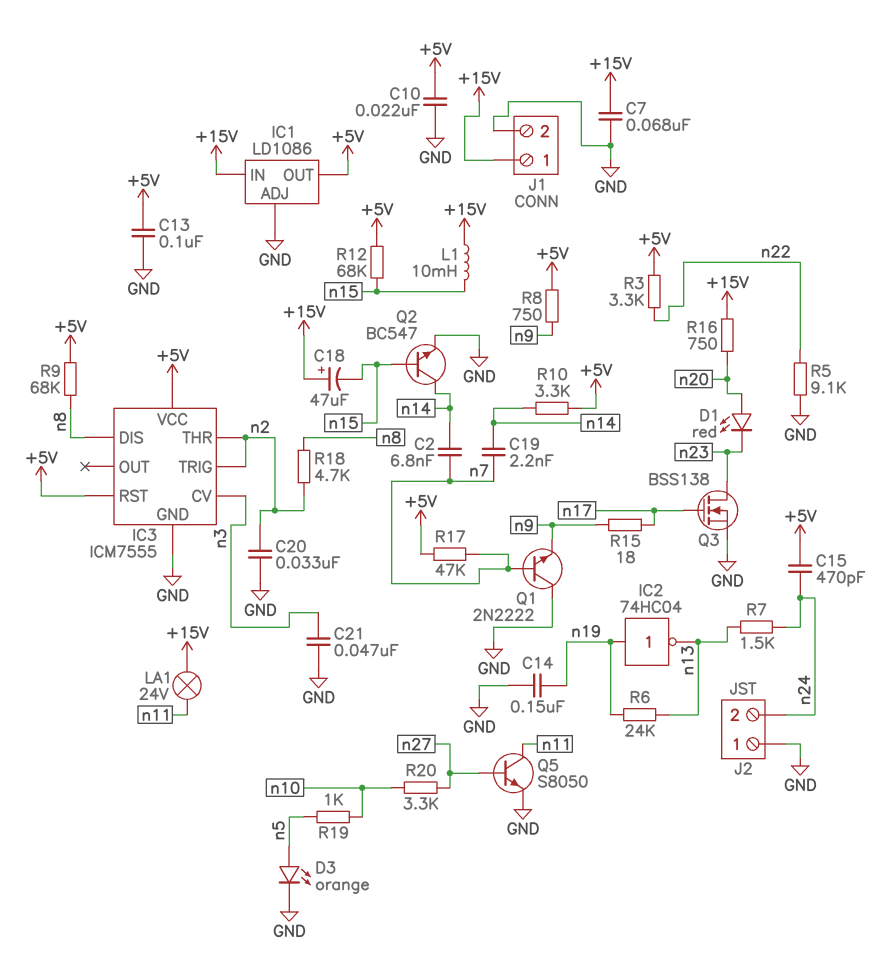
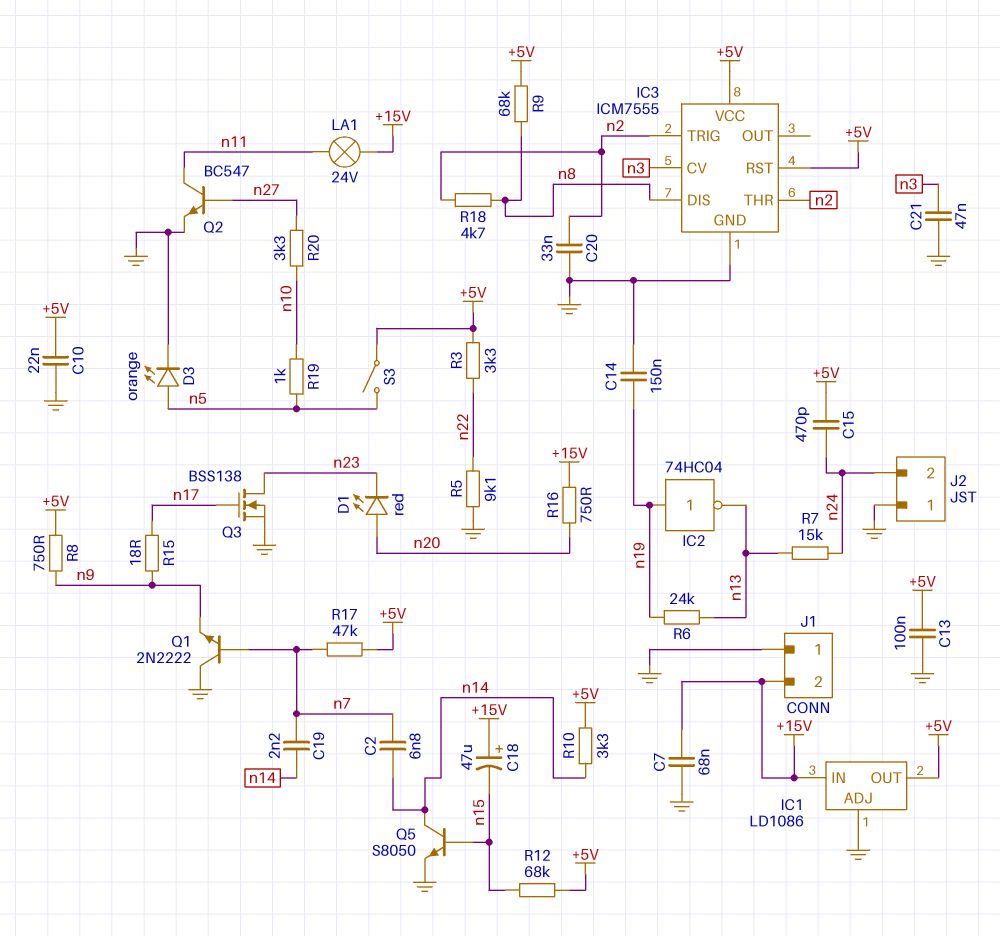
J1 pin 1: +15V -> GND
J1 pin 2: GND -> +15V
L1: 10mH (+15V, n15) -> none
Q2: NPN BC547 (B n15, C n14, E GND) -> NPN BC547 (B n27, C n11, E GND)
Q5: NPN S8050 (B n27, C n11, E GND) -> NPN S8050 (B n15, C n14, E GND)
R7: 1.5k (n13, n24) -> 15k (n13, n24)
S3: none -> switch (+5V, n5)

